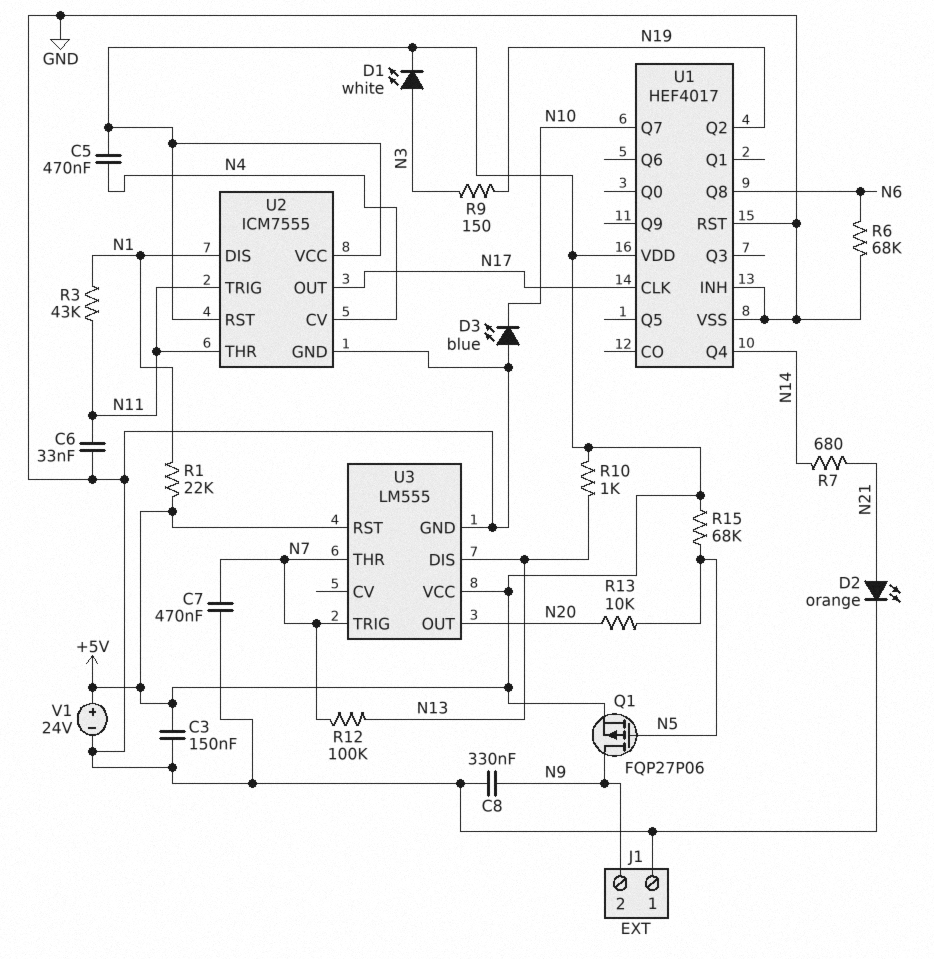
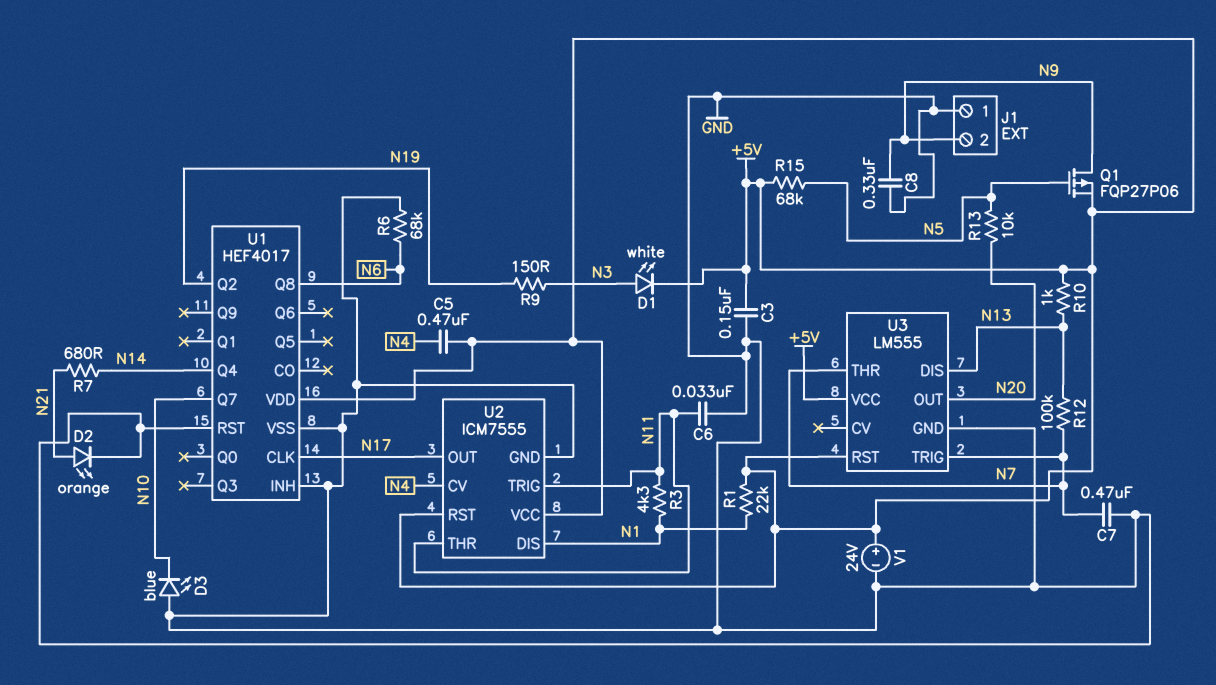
R3: 43k (N1, N11) -> 4.3k (N1, N11)

